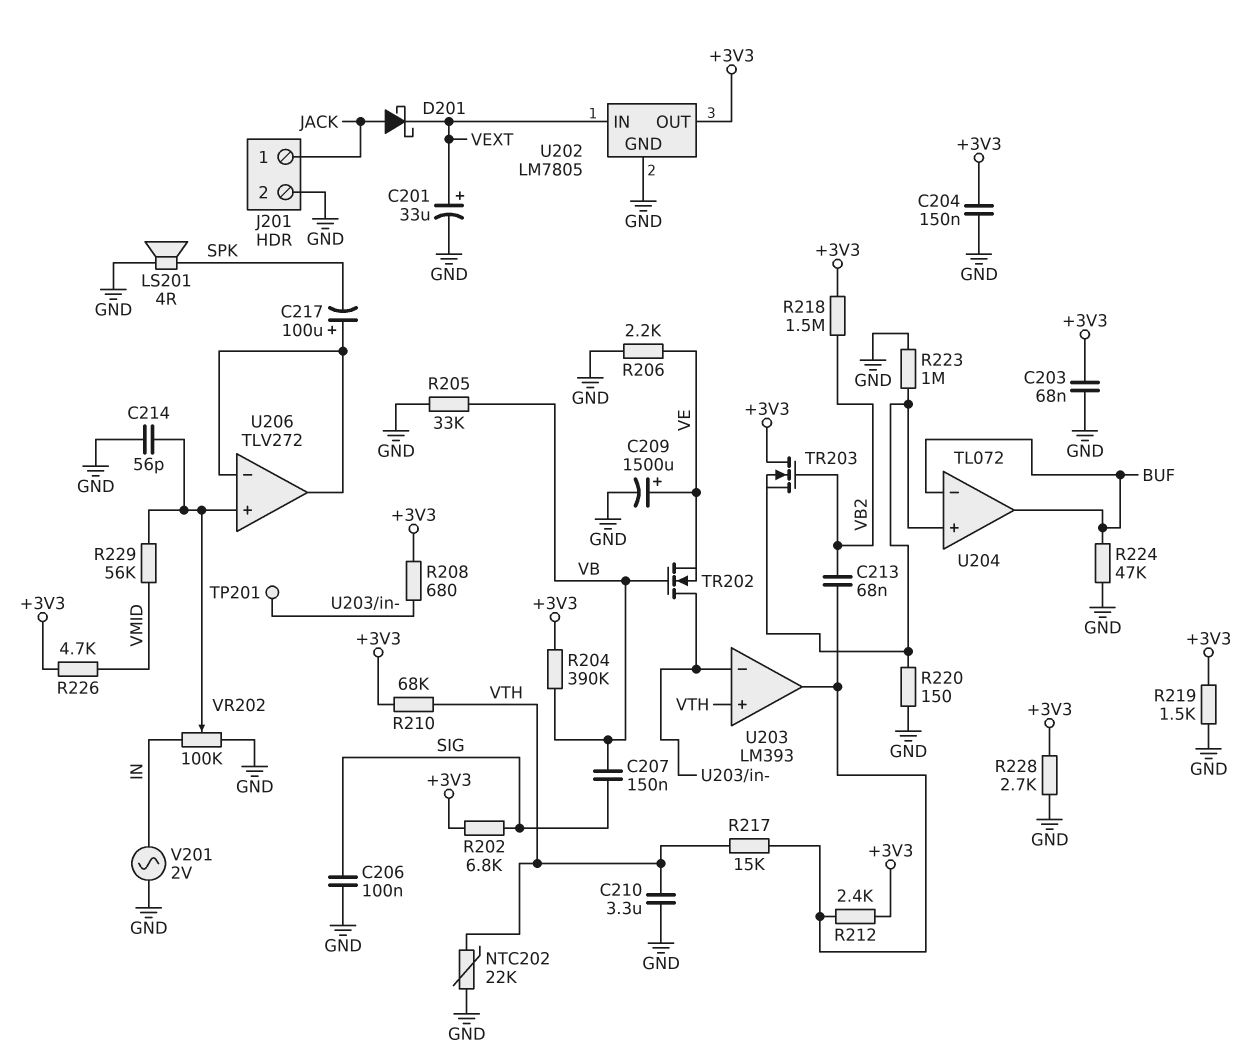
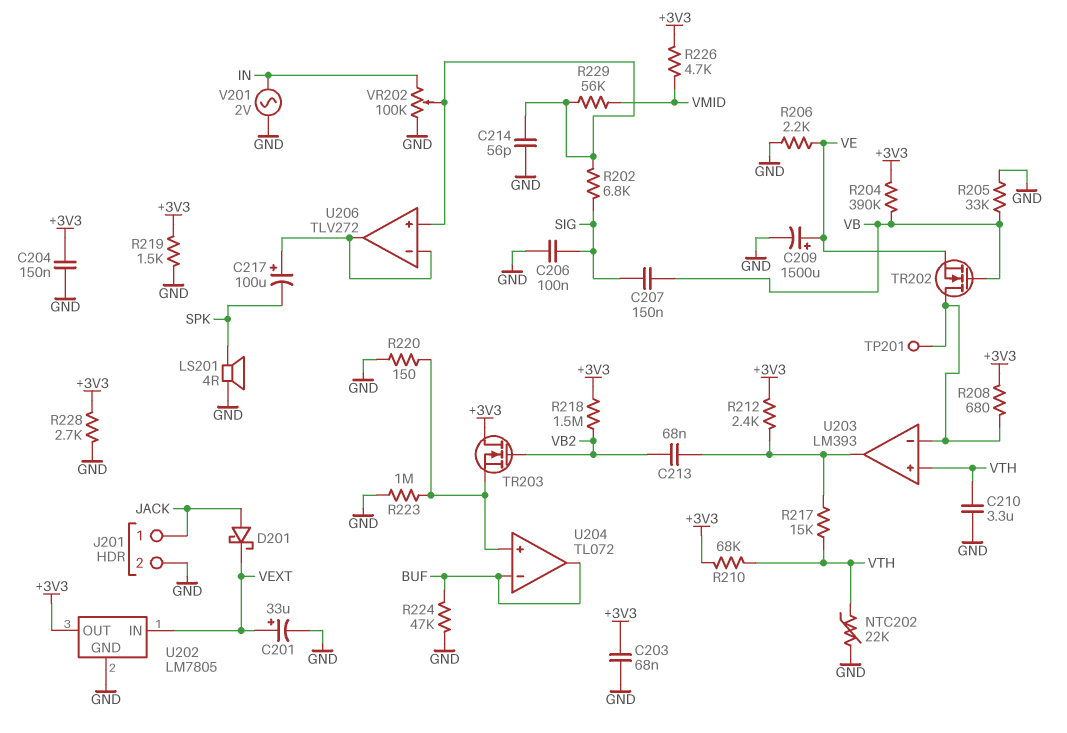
R202: 6.8k (+3V3, SIG) -> 6.8k (SIG, U206/in+)

